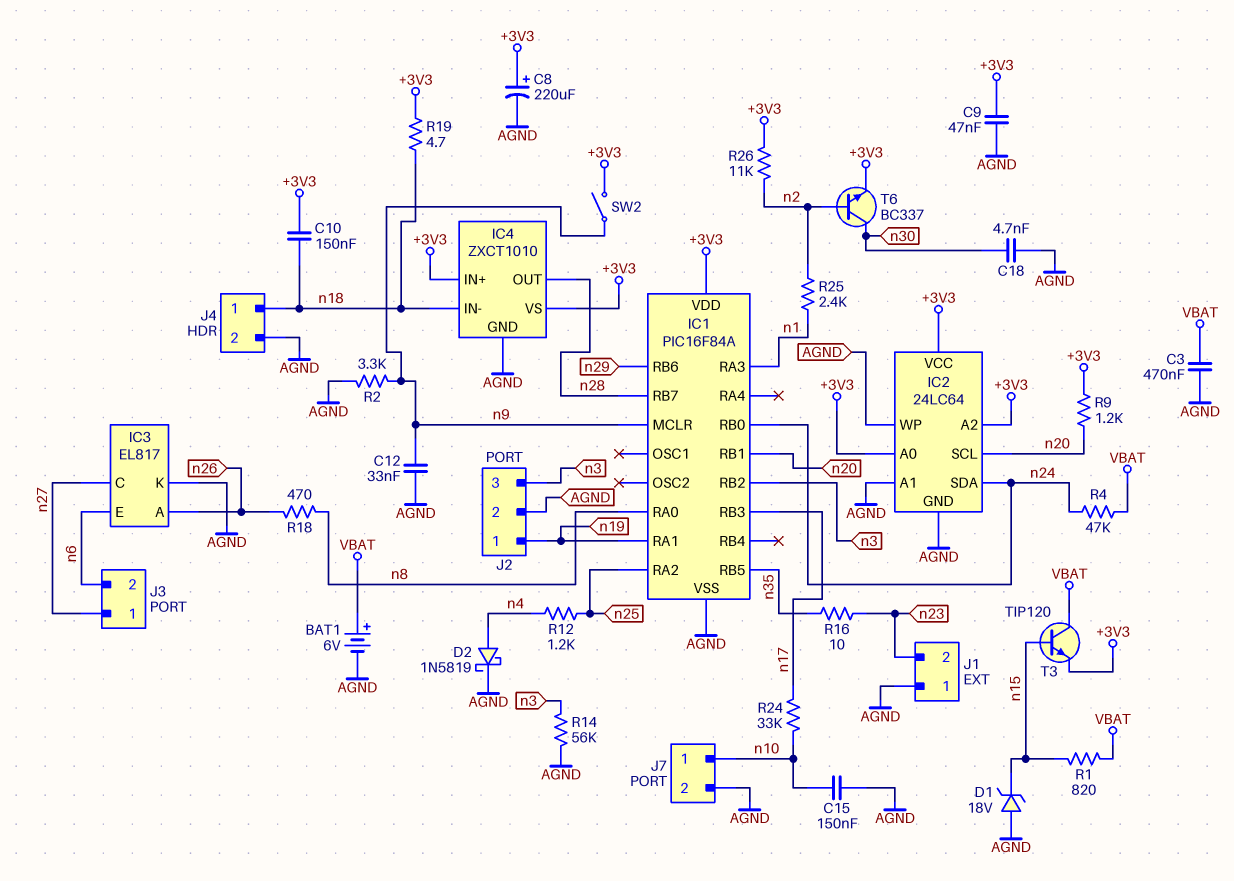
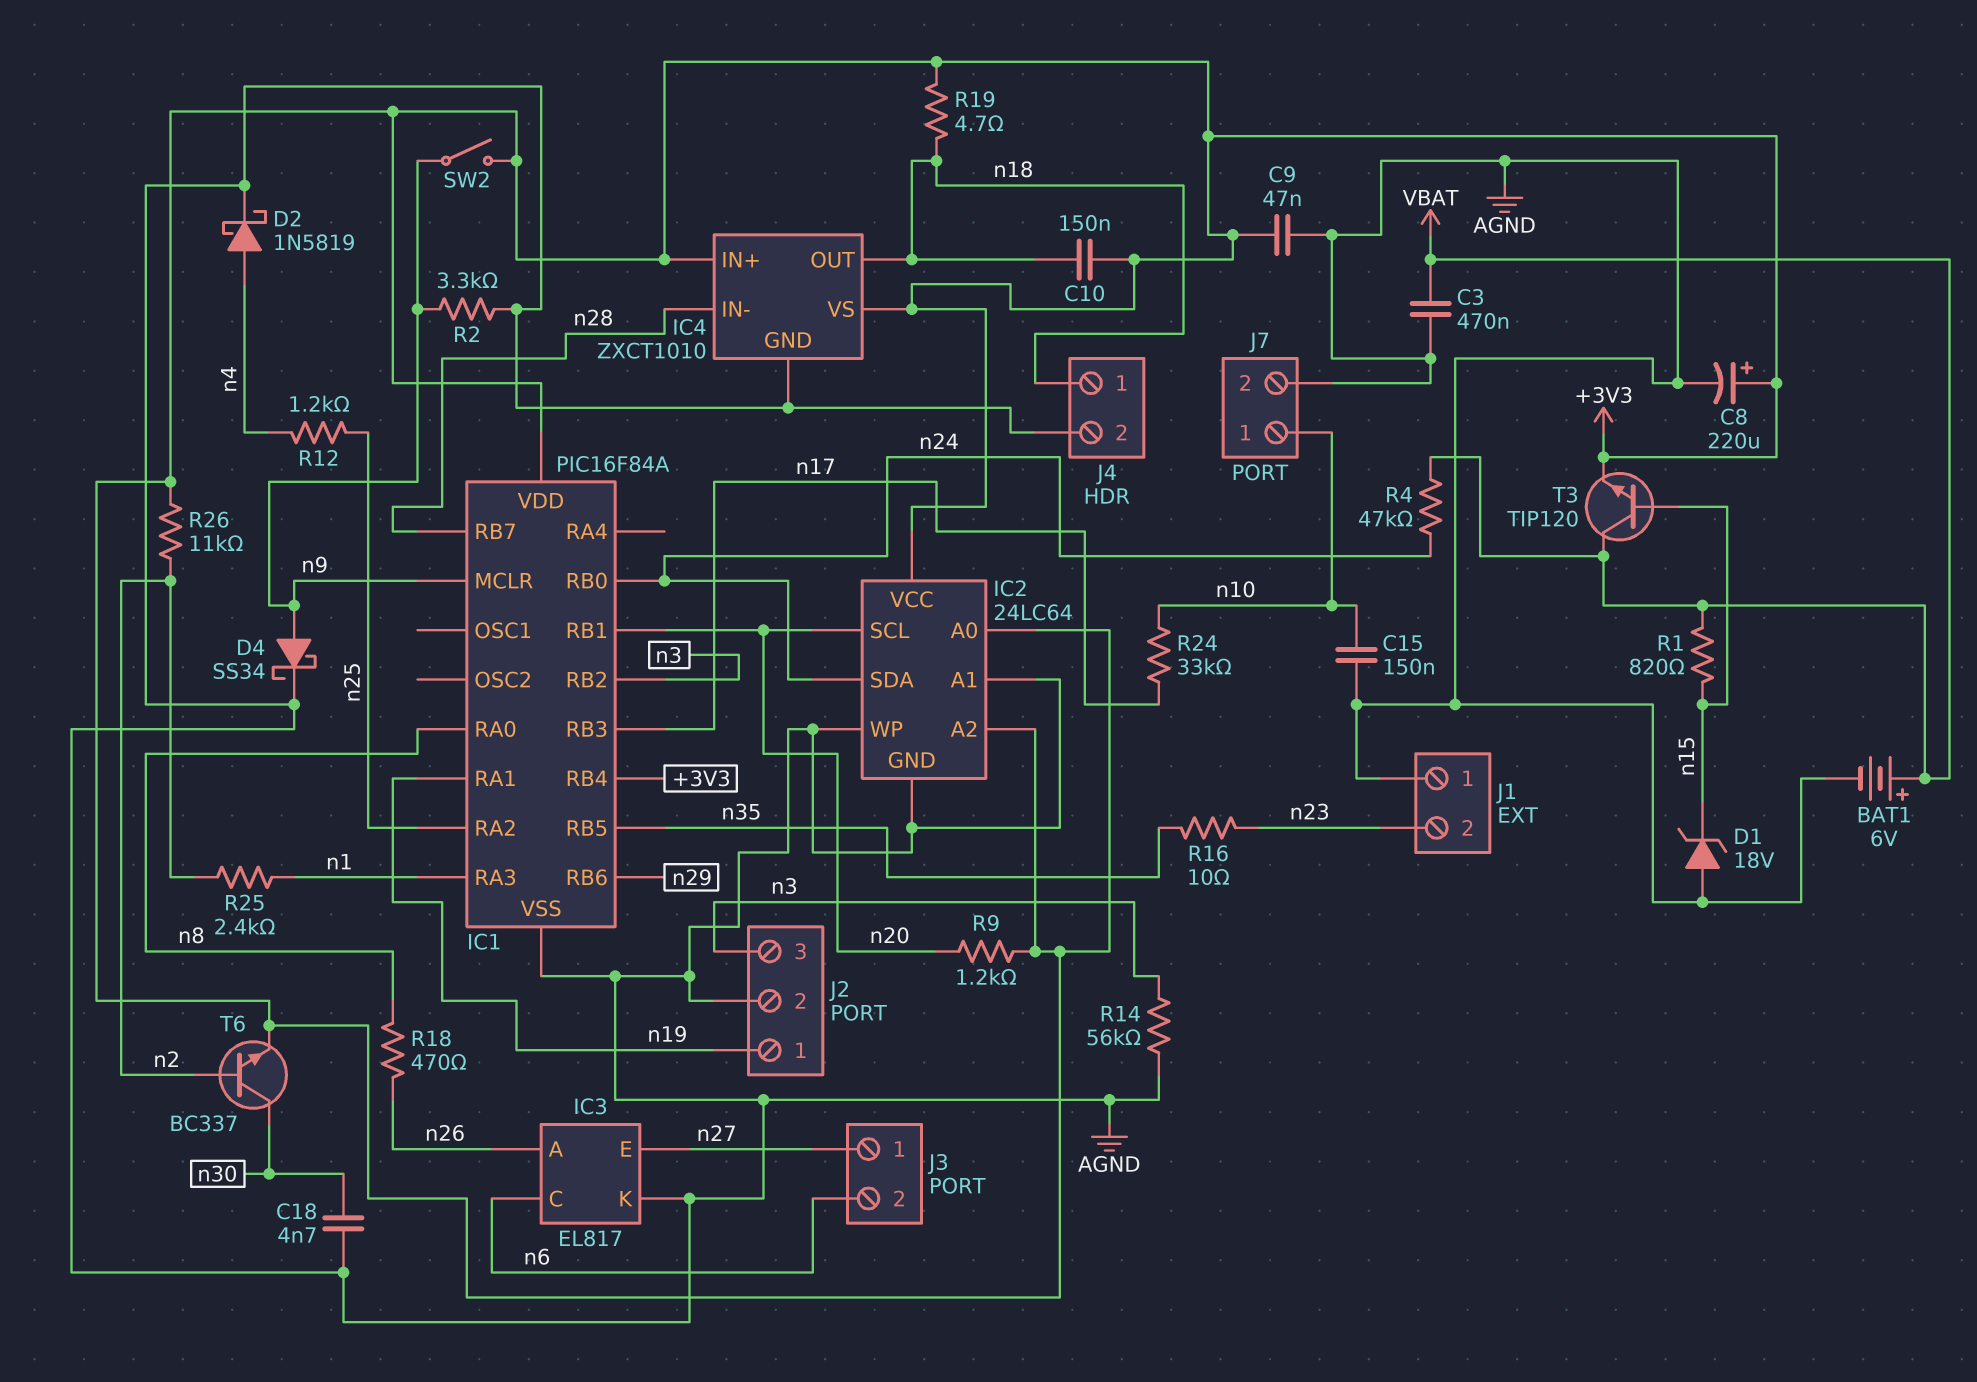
C12: 33nF (AGND, n9) -> none
D4: none -> schottky SS34 (A n9, K AGND)
IC1 pin RB4: none -> +3V3
IC3 pin C: n27 -> n6
IC3 pin E: n6 -> n27
IC4 pin IN-: n18 -> n28
IC4 pin OUT: n28 -> n18

